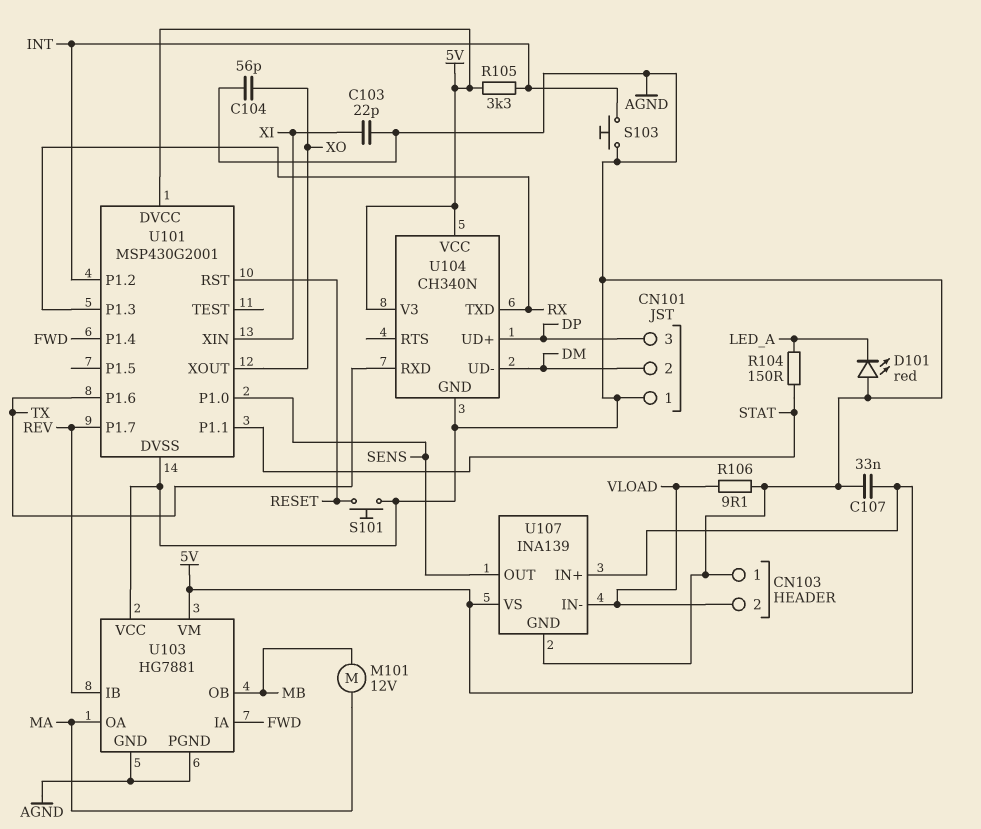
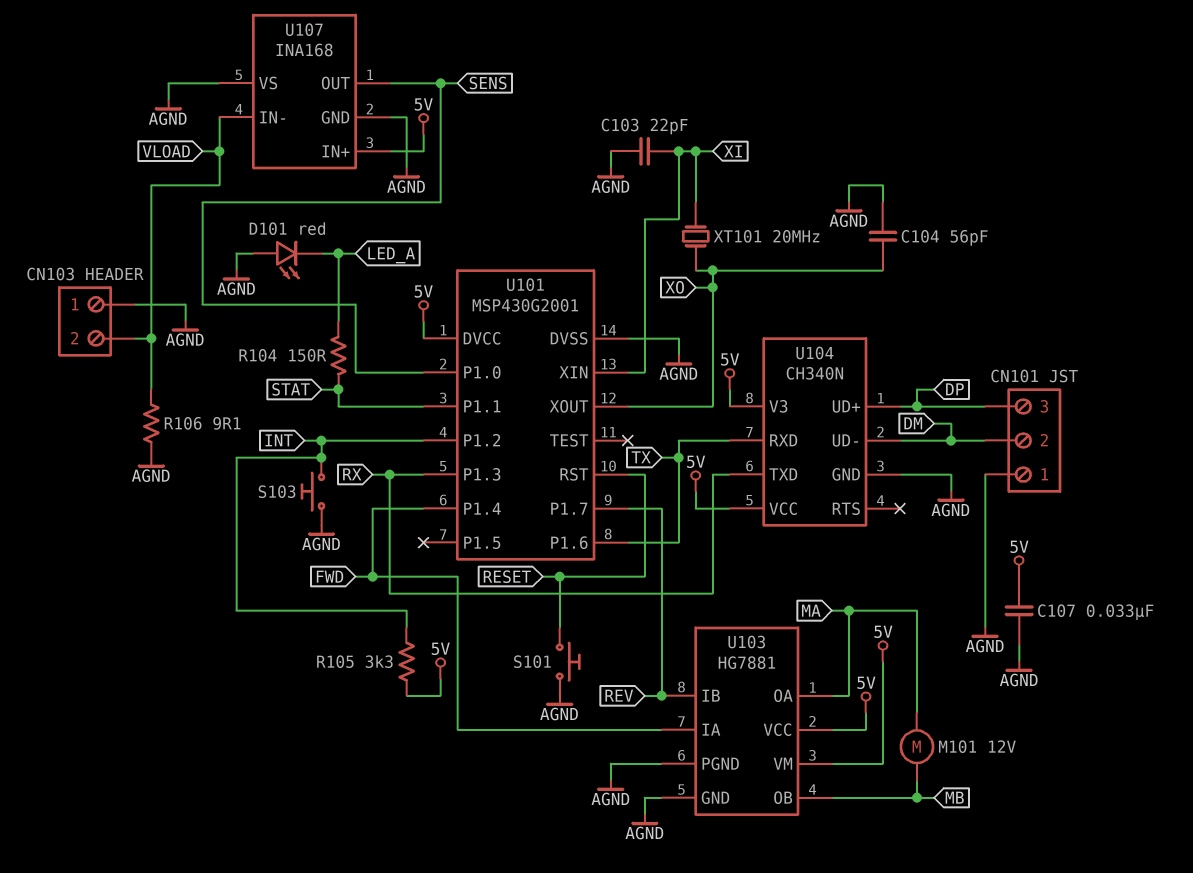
U103 pin VCC: AGND -> 5V
U107: INA139 -> INA168
U107 pin VS: 5V -> AGND
XT101: none -> 20MHz (XI, XO)

